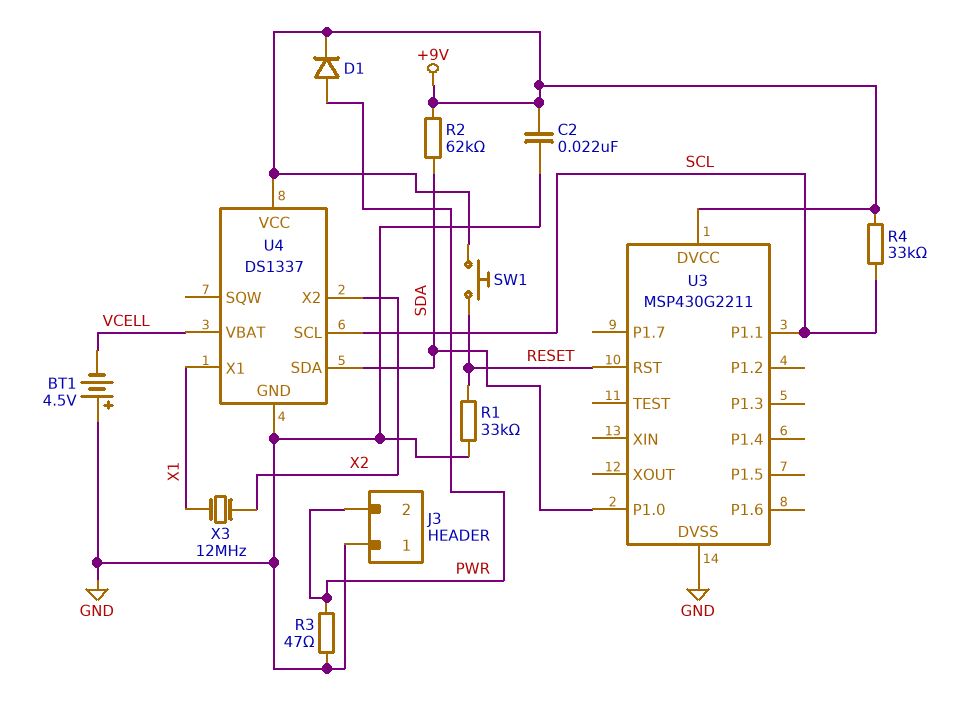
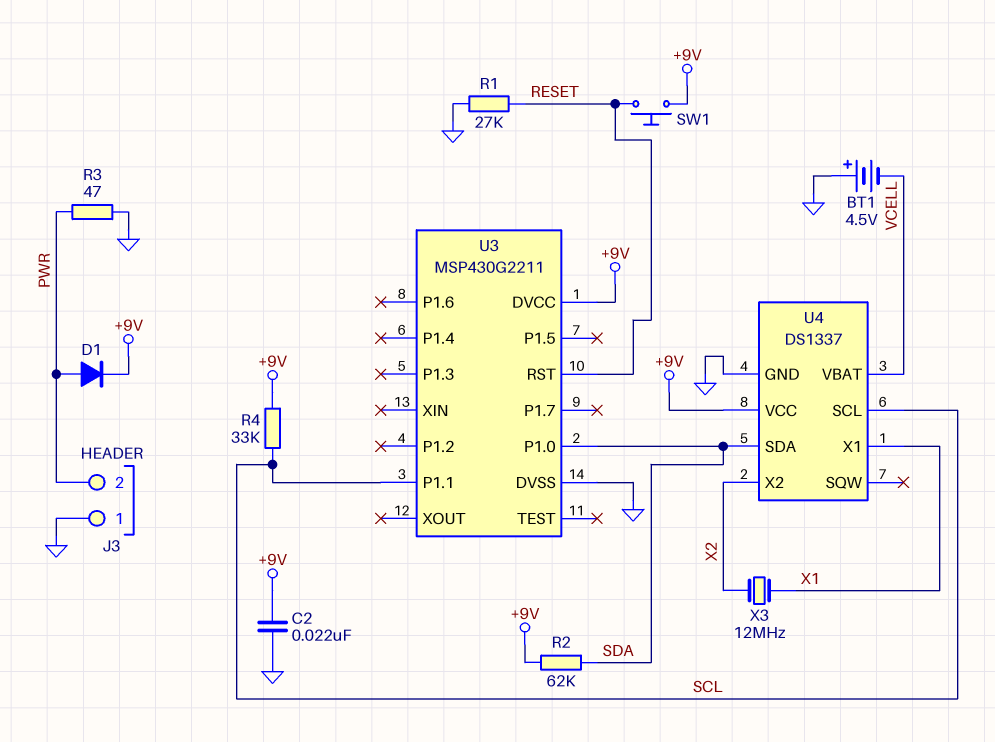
R1: 33k (GND, RESET) -> 27k (GND, RESET)

